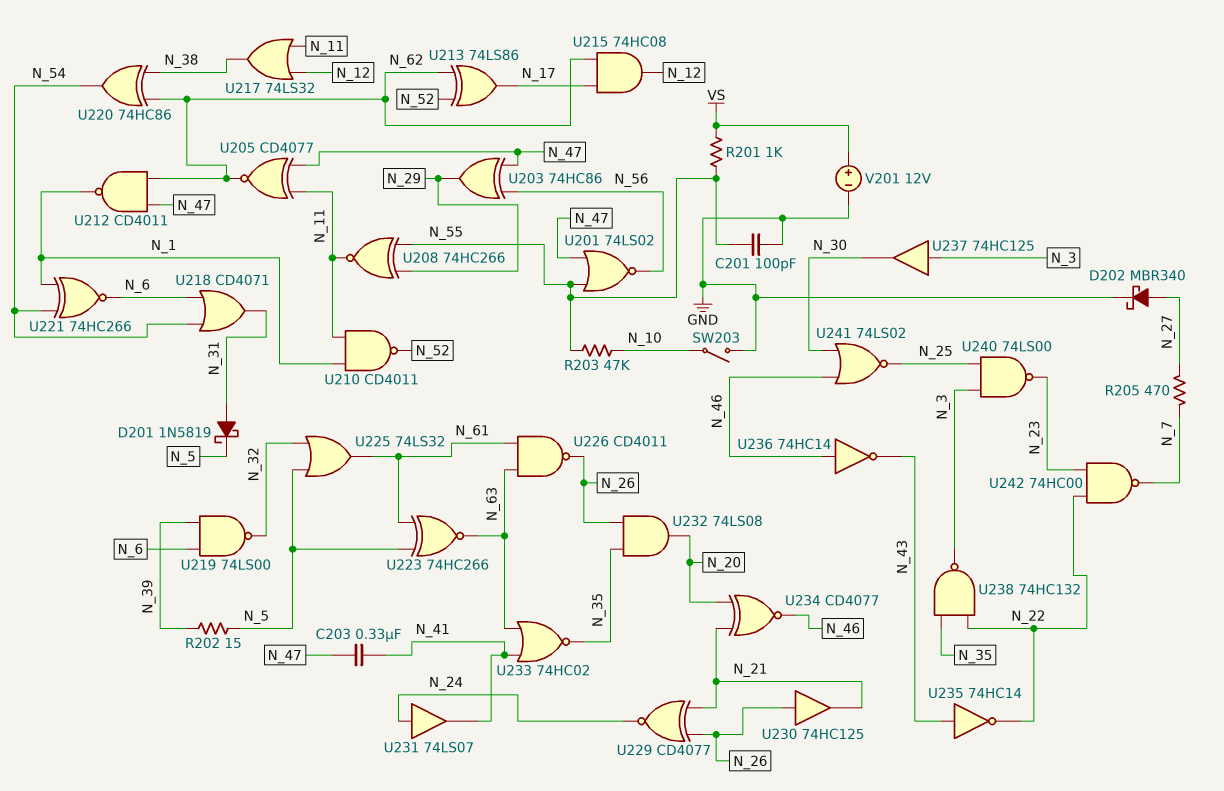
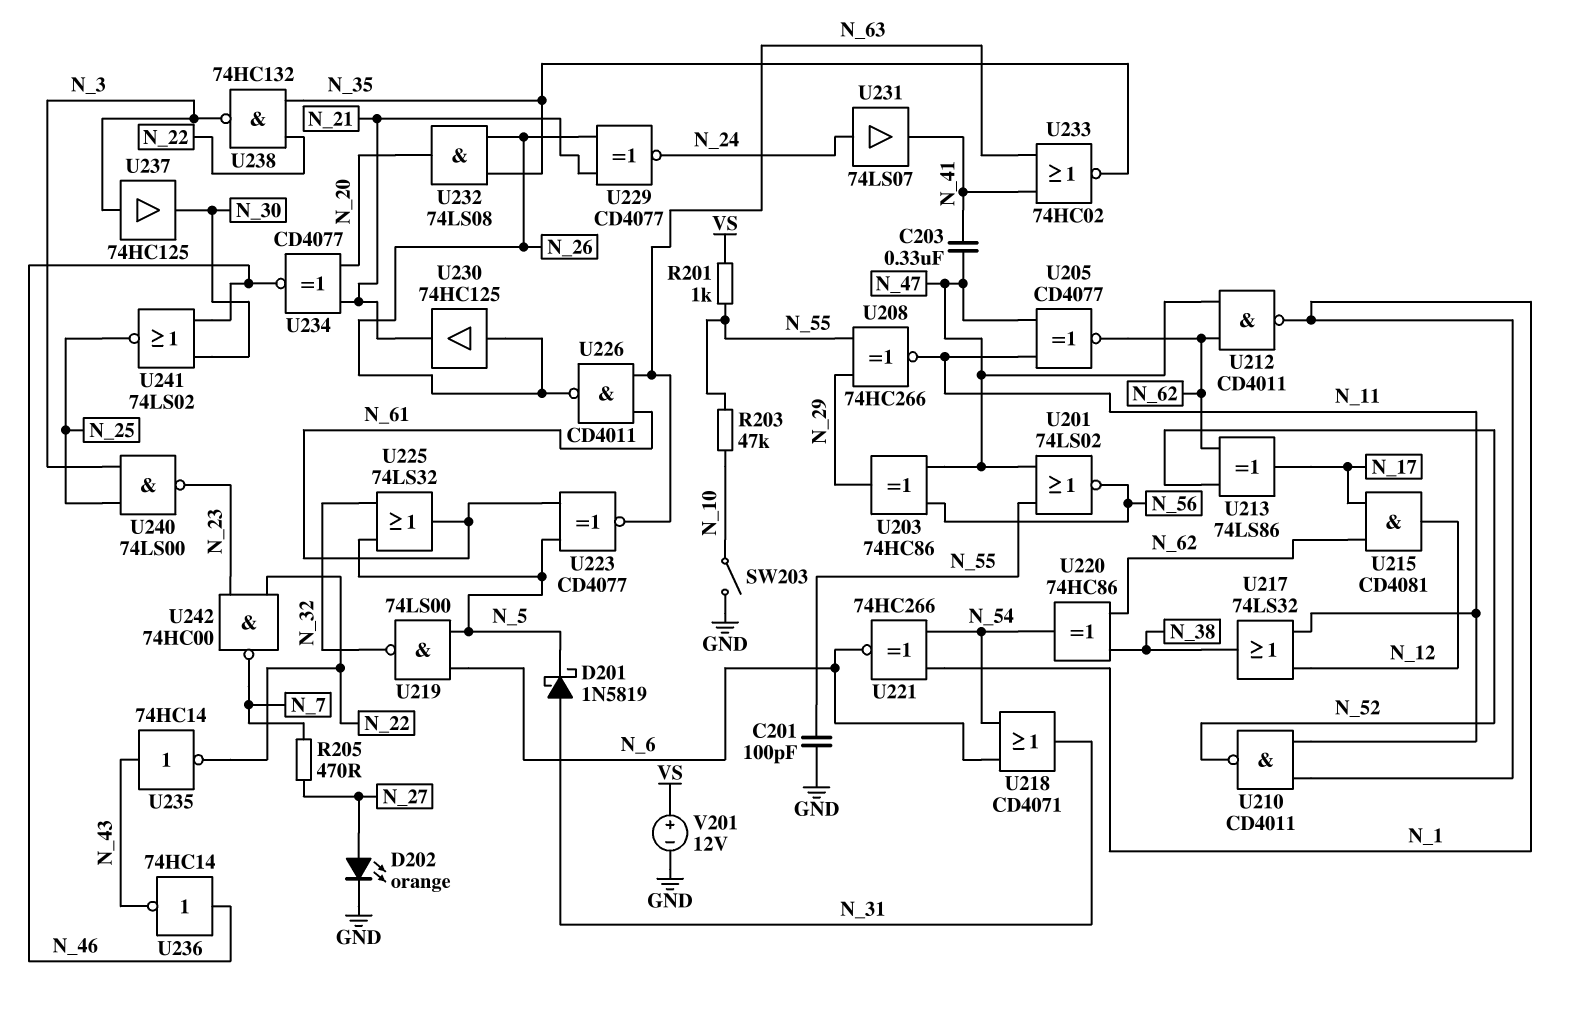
D202: schottky MBR340 (A N_27, K GND) -> LED orange (A N_27, K GND)
R202: 15 (N_5, N_39) -> none
U215: AND 74HC08 (in N_17, in N_62, out N_12) -> AND CD4081 (in N_17, in N_62, out N_12)
U219: NAND 74LS00 (in N_6, in N_39, out N_32) -> NAND 74LS00 (in N_5, in N_6, out N_32)
U223: XNOR 74HC266 (in N_5, in N_61, out N_63) -> XNOR CD4077 (in N_5, in N_61, out N_63)

